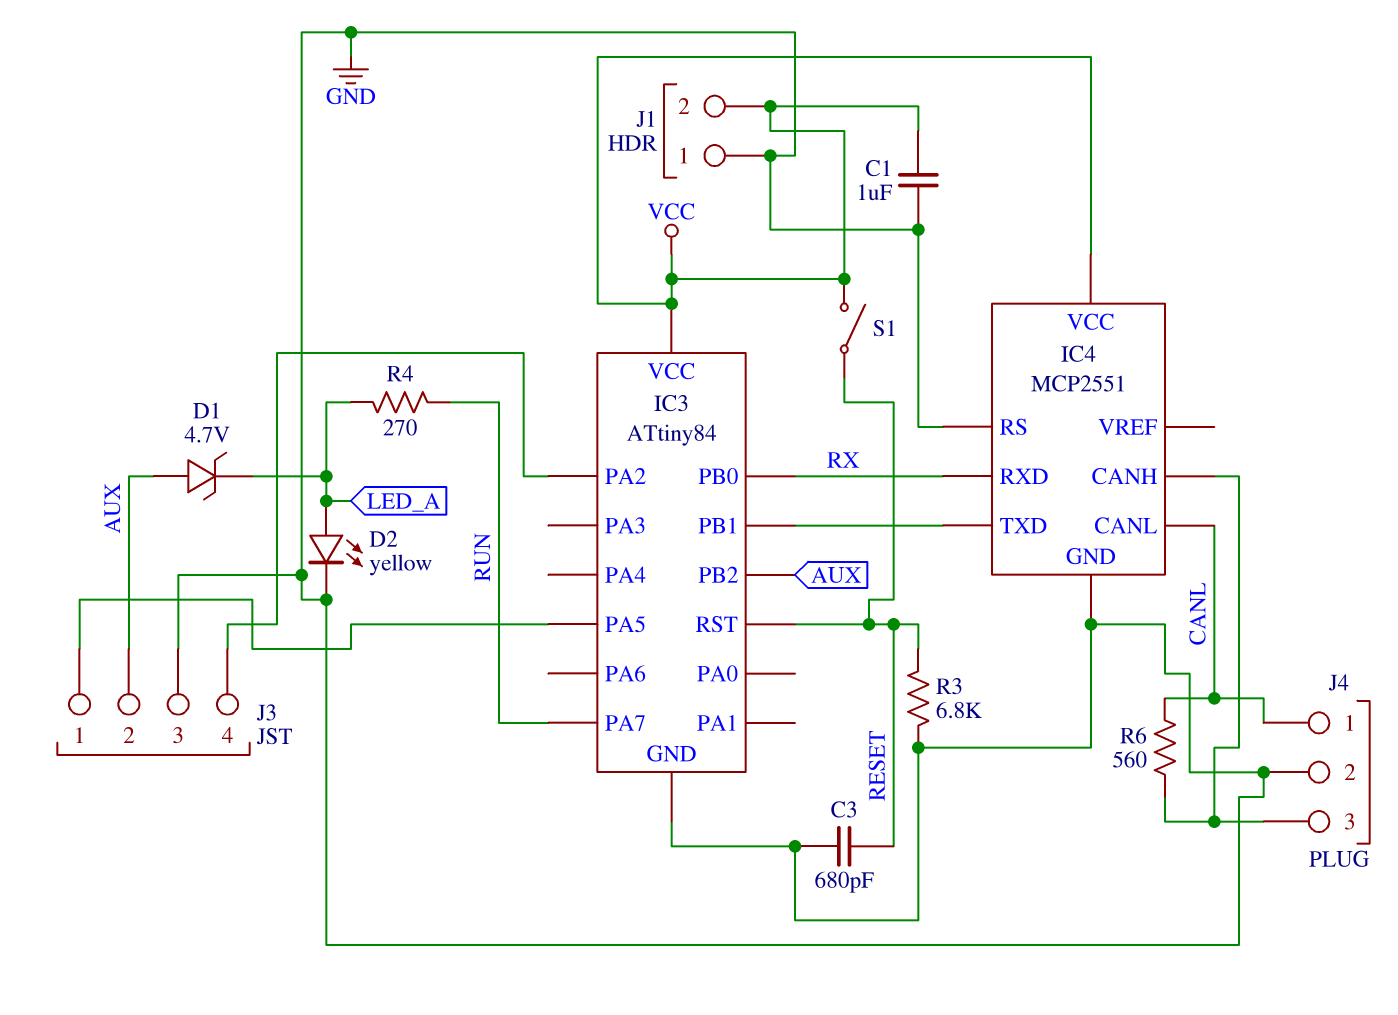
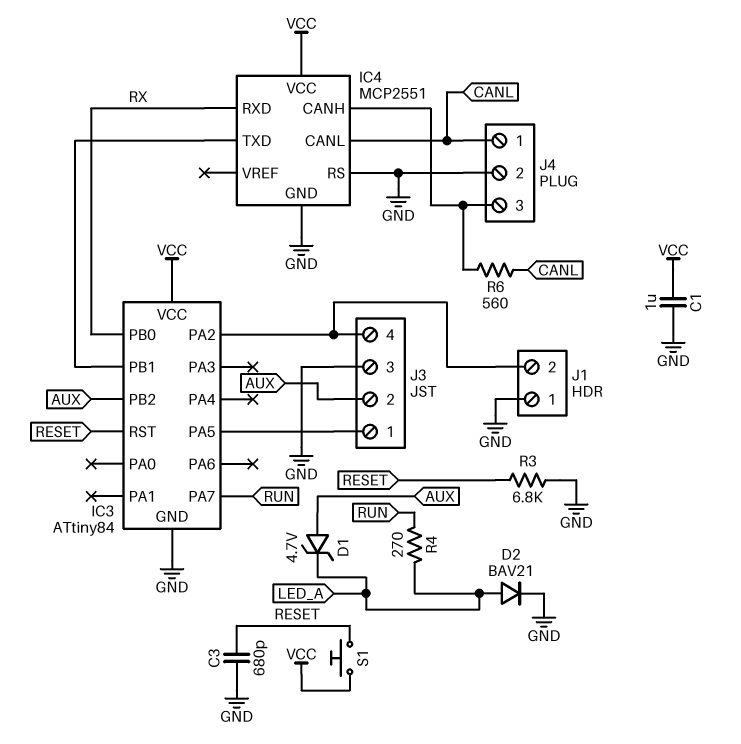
D2: LED yellow (A LED_A, K GND) -> diode BAV21 (A LED_A, K GND)
J1 pin 2: VCC -> IC3/PA2
S1: switch (RESET, VCC) -> button (RESET, VCC)

